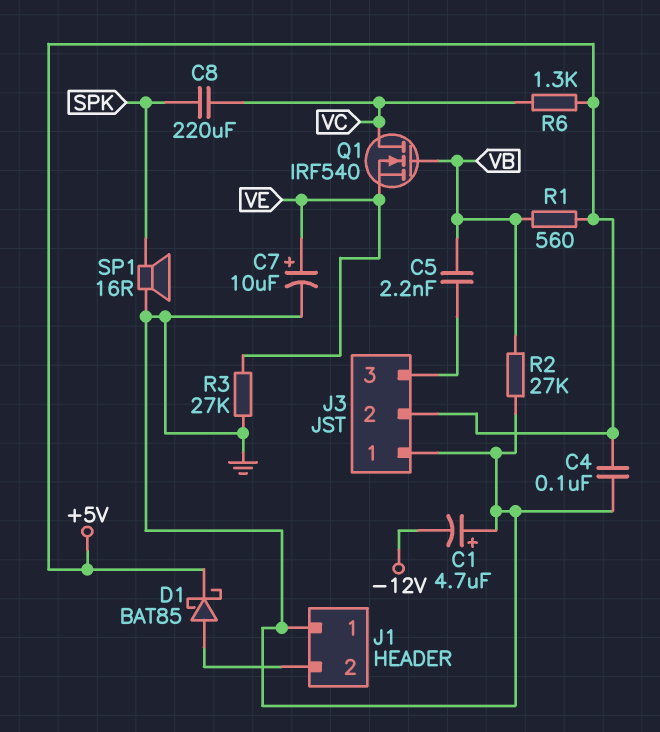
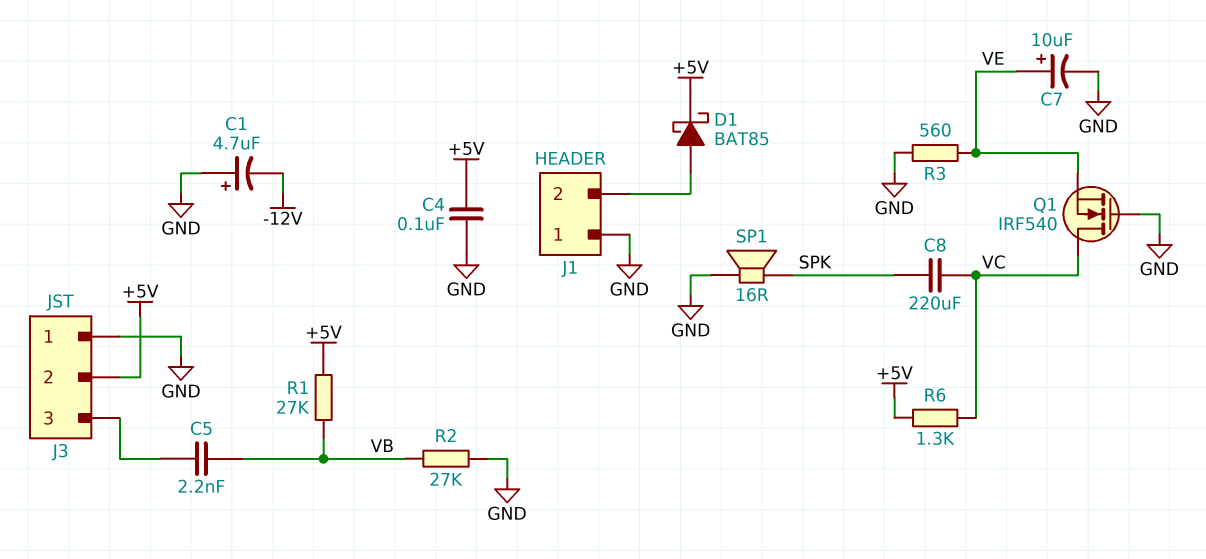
Q1: NMOS IRF540 (G VB, D VC, S VE) -> NMOS IRF540 (G GND, D VC, S VE)
R1: 560 (+5V, VB) -> 27k (+5V, VB)
R3: 27k (GND, VE) -> 560 (GND, VE)

